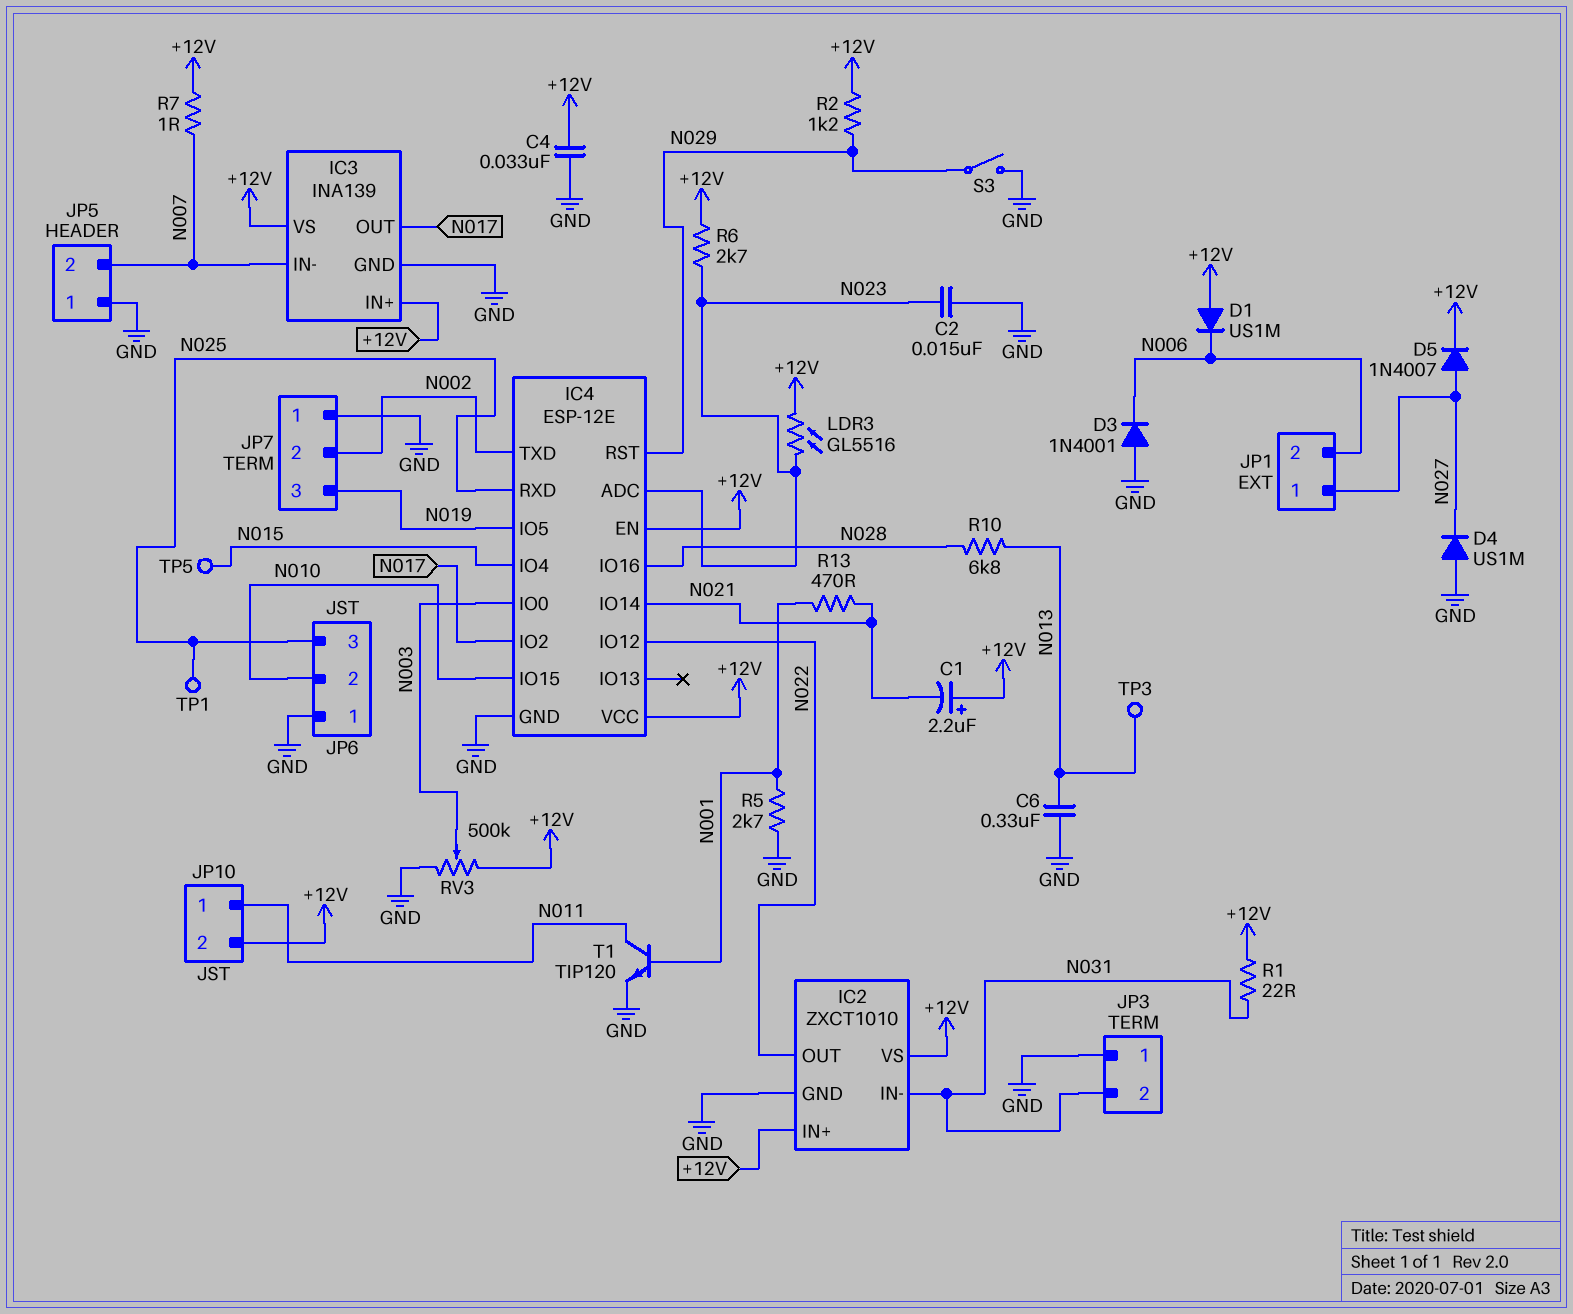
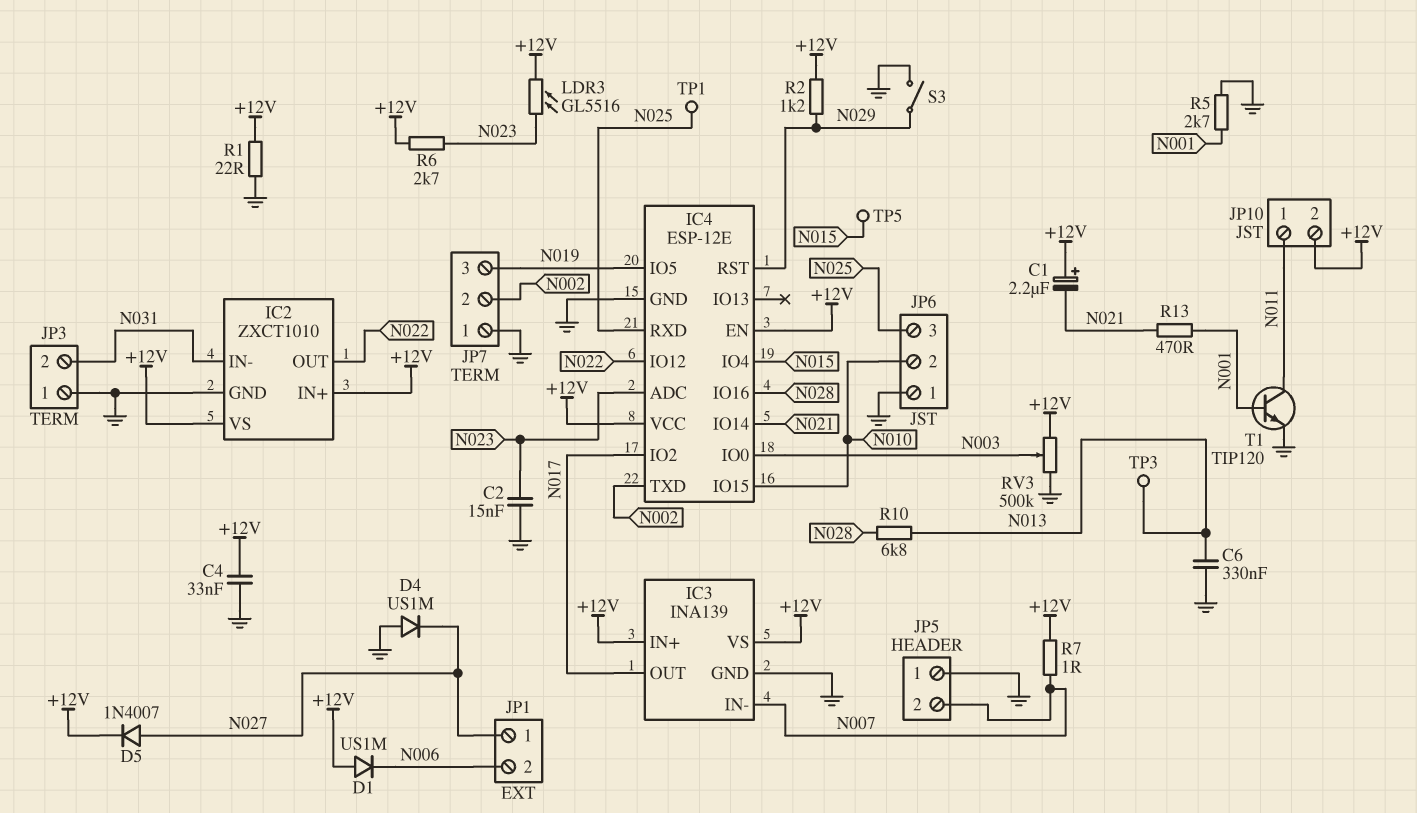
D3: diode 1N4001 (A GND, K N006) -> none
R1: 22 (+12V, N031) -> 22 (+12V, GND)

